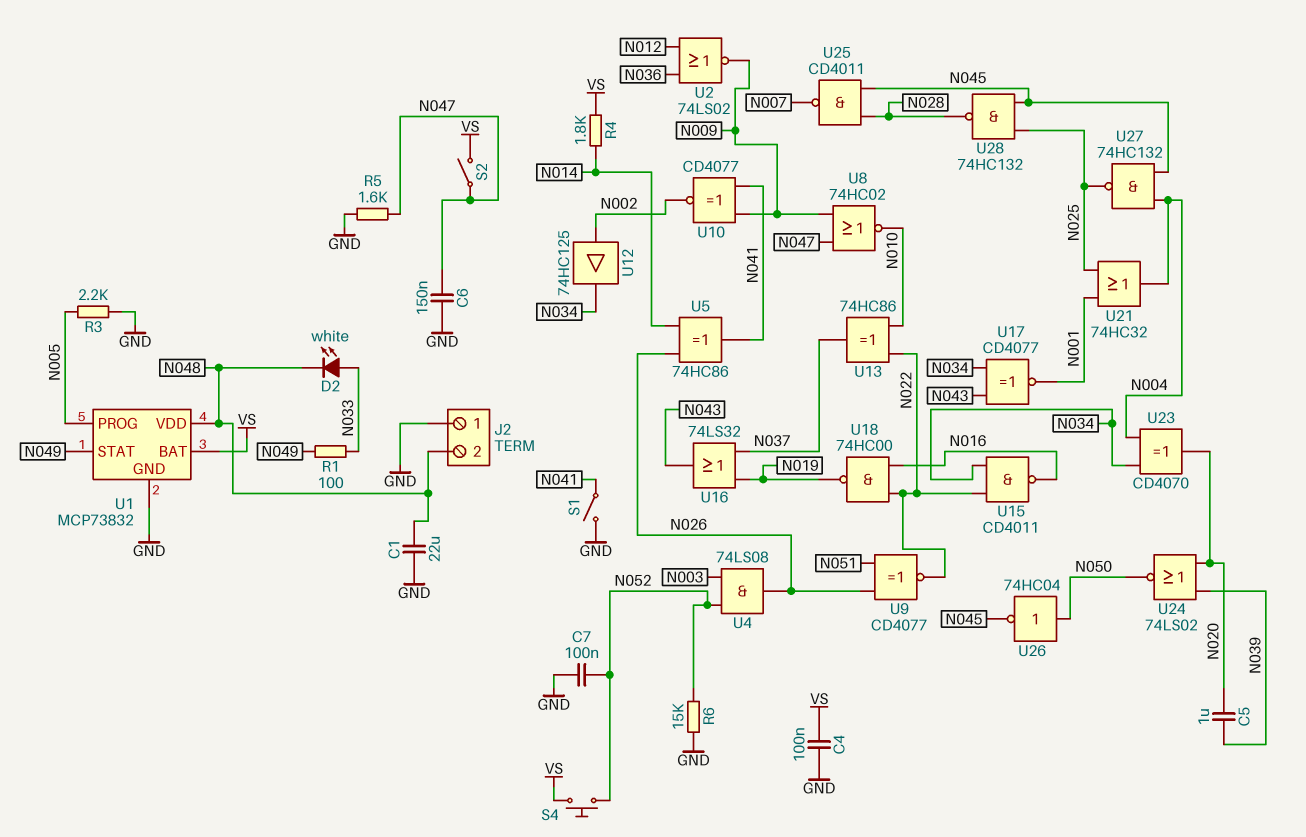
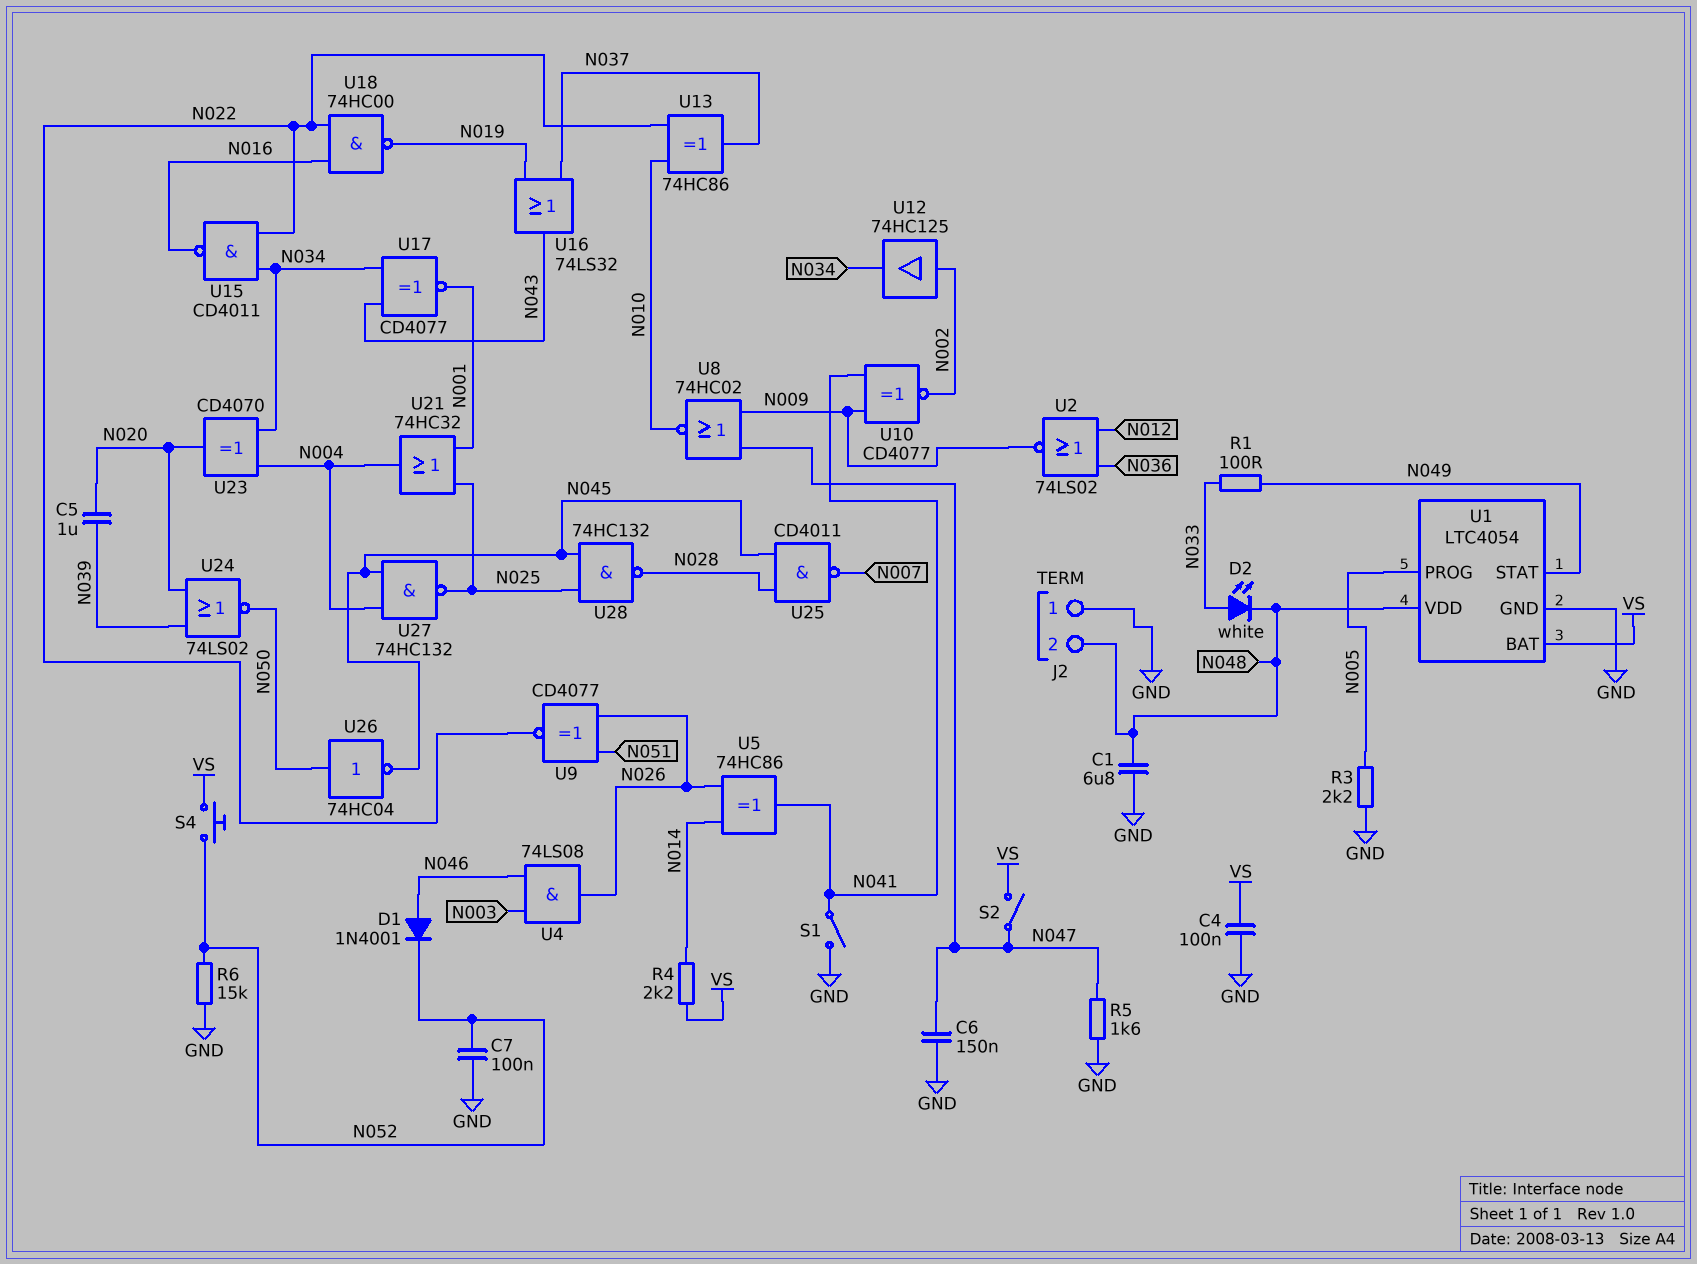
C1: 22uF (GND, N048) -> 6.8uF (GND, N048)
D1: none -> diode 1N4001 (A N046, K N052)
R4: 1.8k (N014, VS) -> 2.2k (N014, VS)
U1: MCP73832 -> LTC4054
U4: AND 74LS08 (in N003, in N052, out N026) -> AND 74LS08 (in N003, in N046, out N026)

